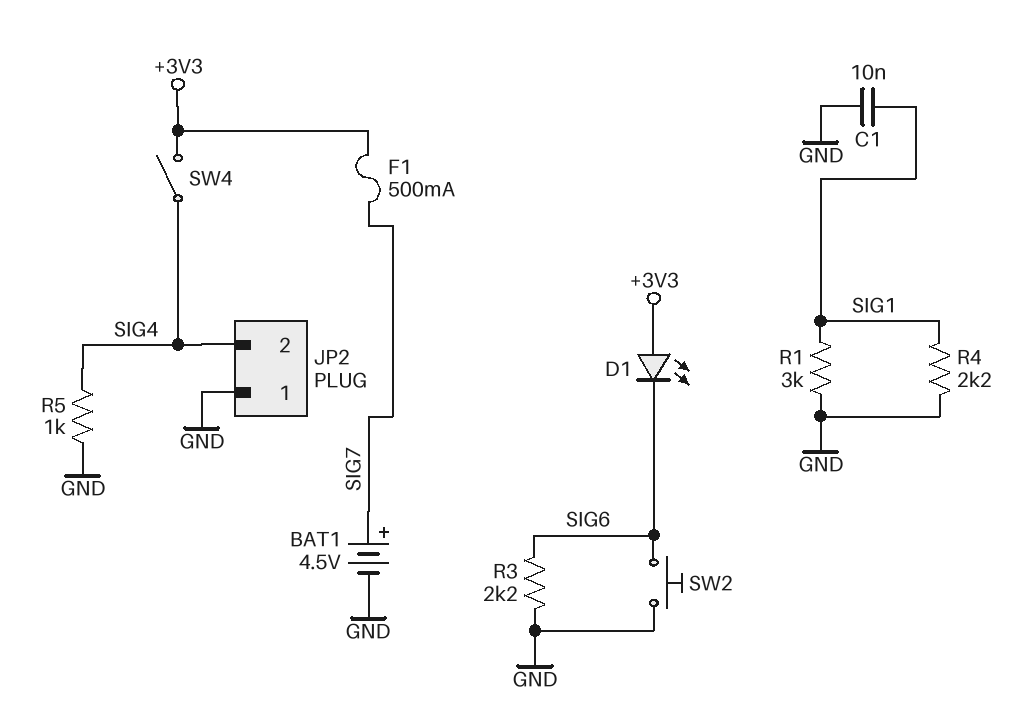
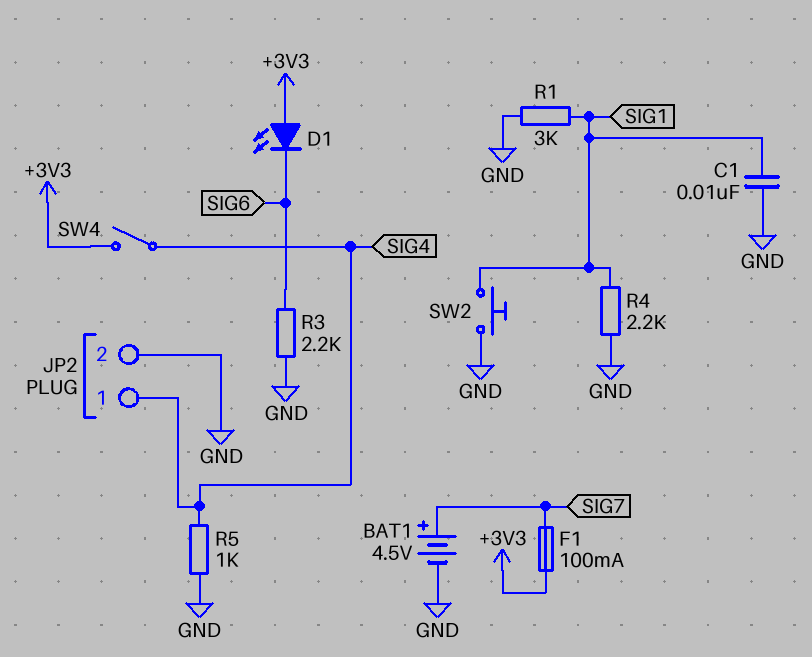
F1: 500mA (+3V3, SIG7) -> 100mA (+3V3, SIG7)
JP2 pin 1: GND -> SIG4
JP2 pin 2: SIG4 -> GND
SW2: button (GND, SIG6) -> button (GND, SIG1)

